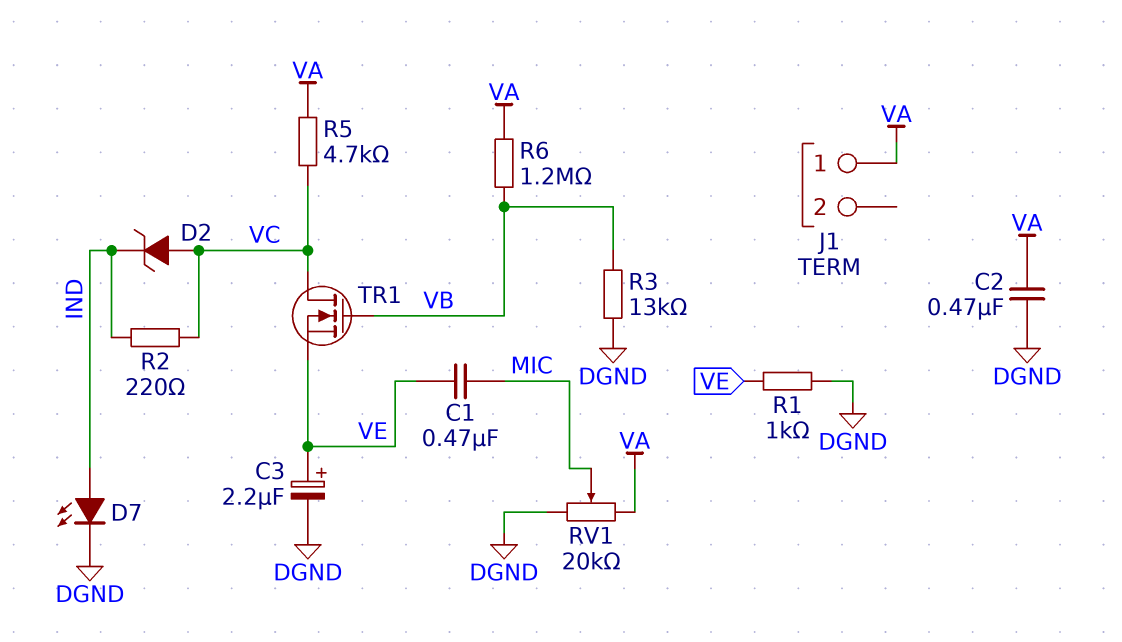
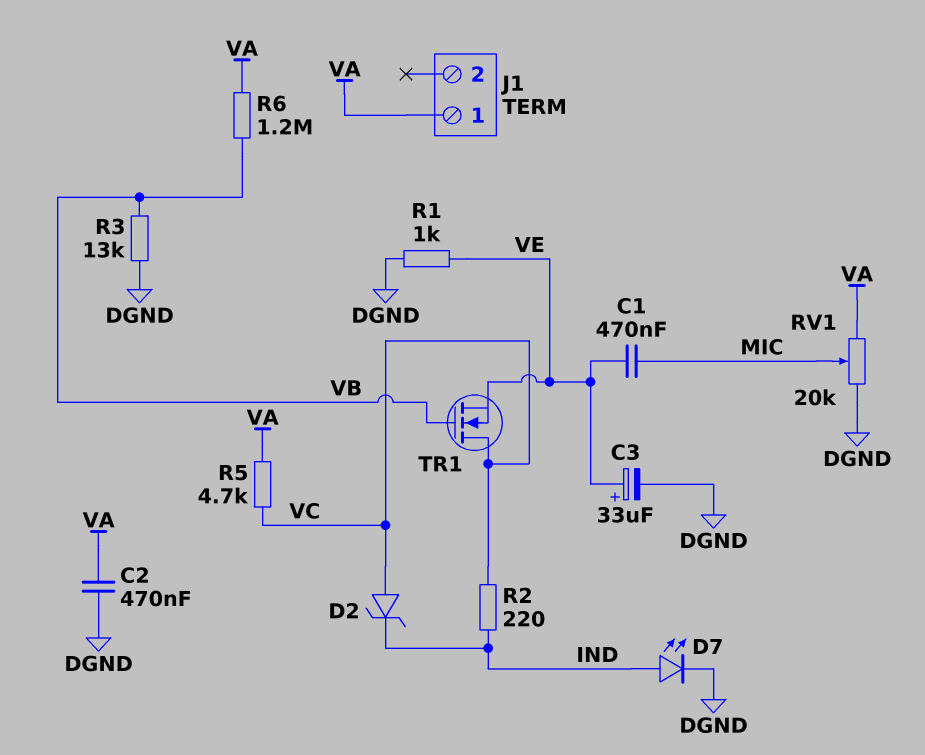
C3: 2.2uF (plus VE, minus DGND) -> 33uF (plus VE, minus DGND)

